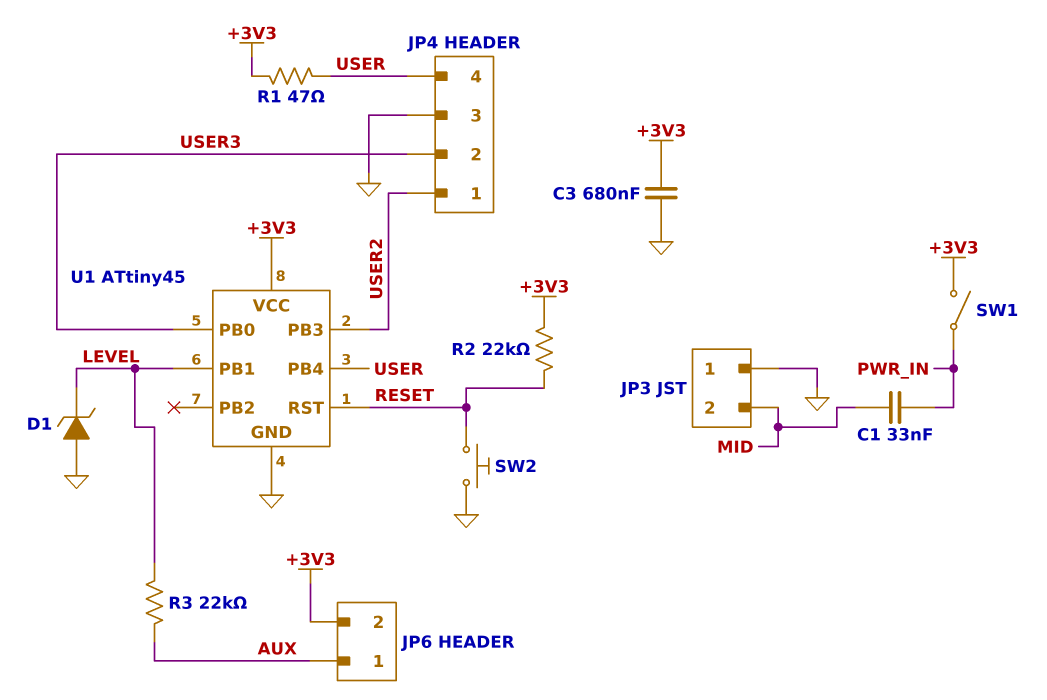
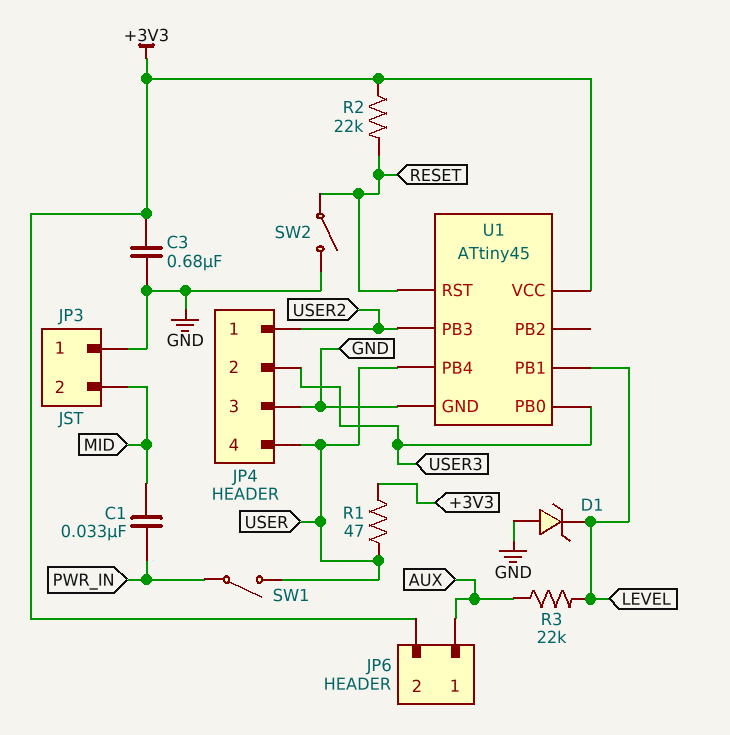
SW1: switch (+3V3, PWR_IN) -> switch (PWR_IN, USER)
SW2: button (GND, RESET) -> switch (GND, RESET)

